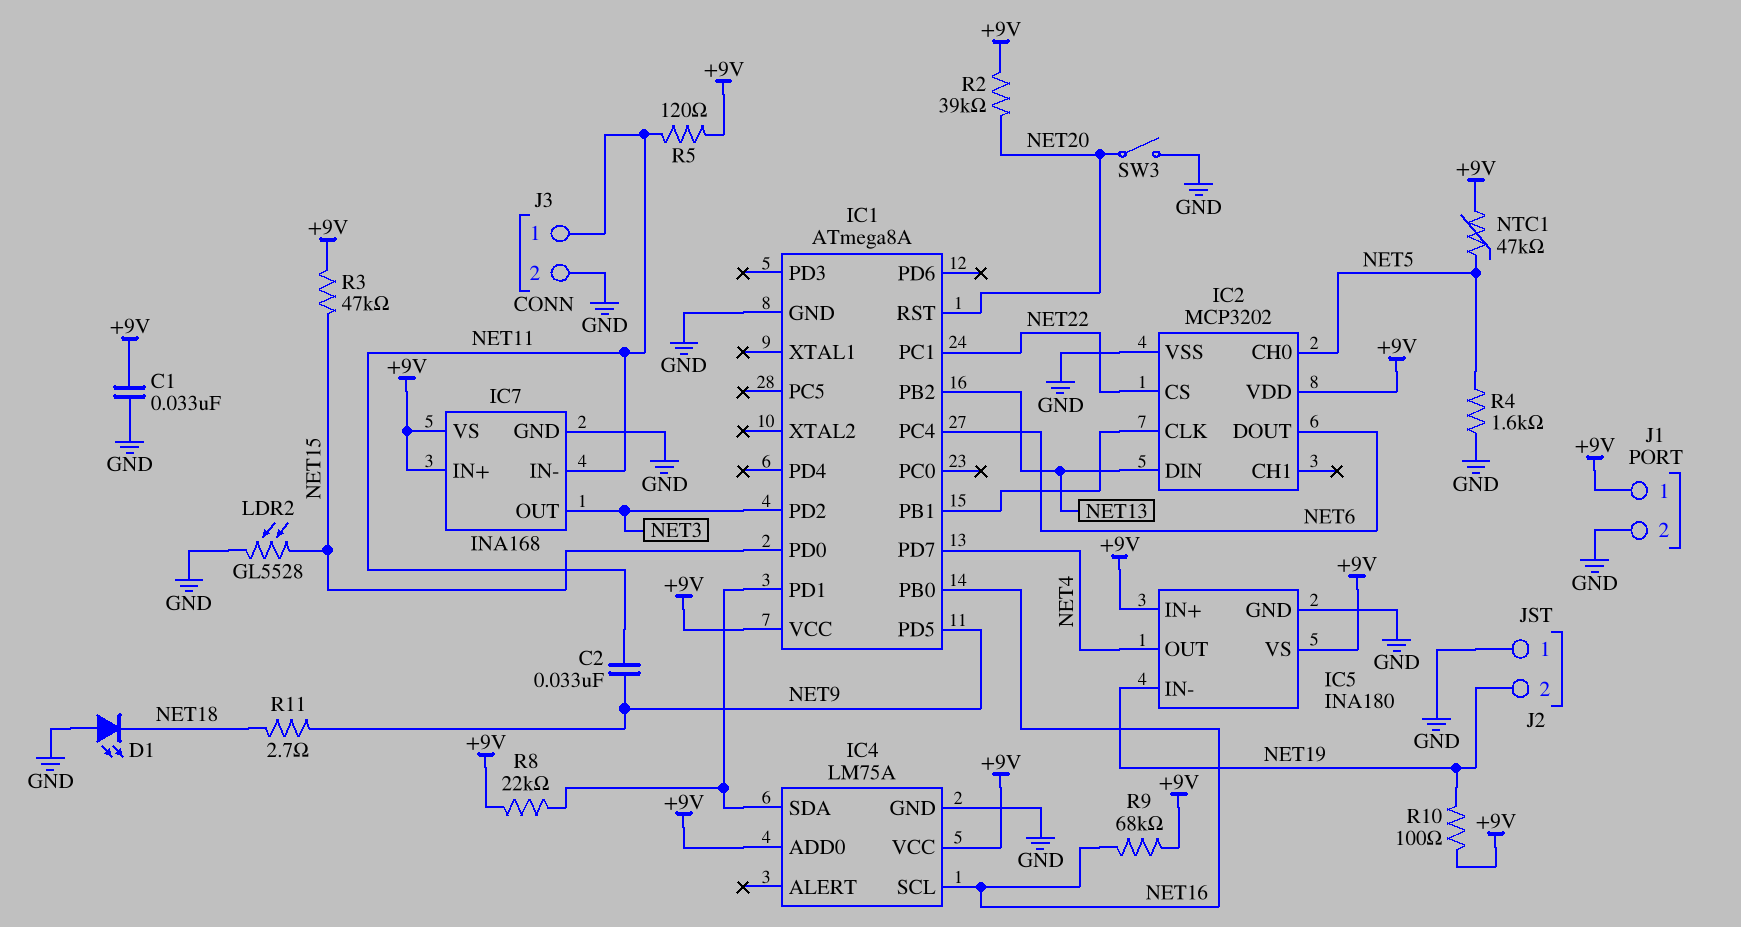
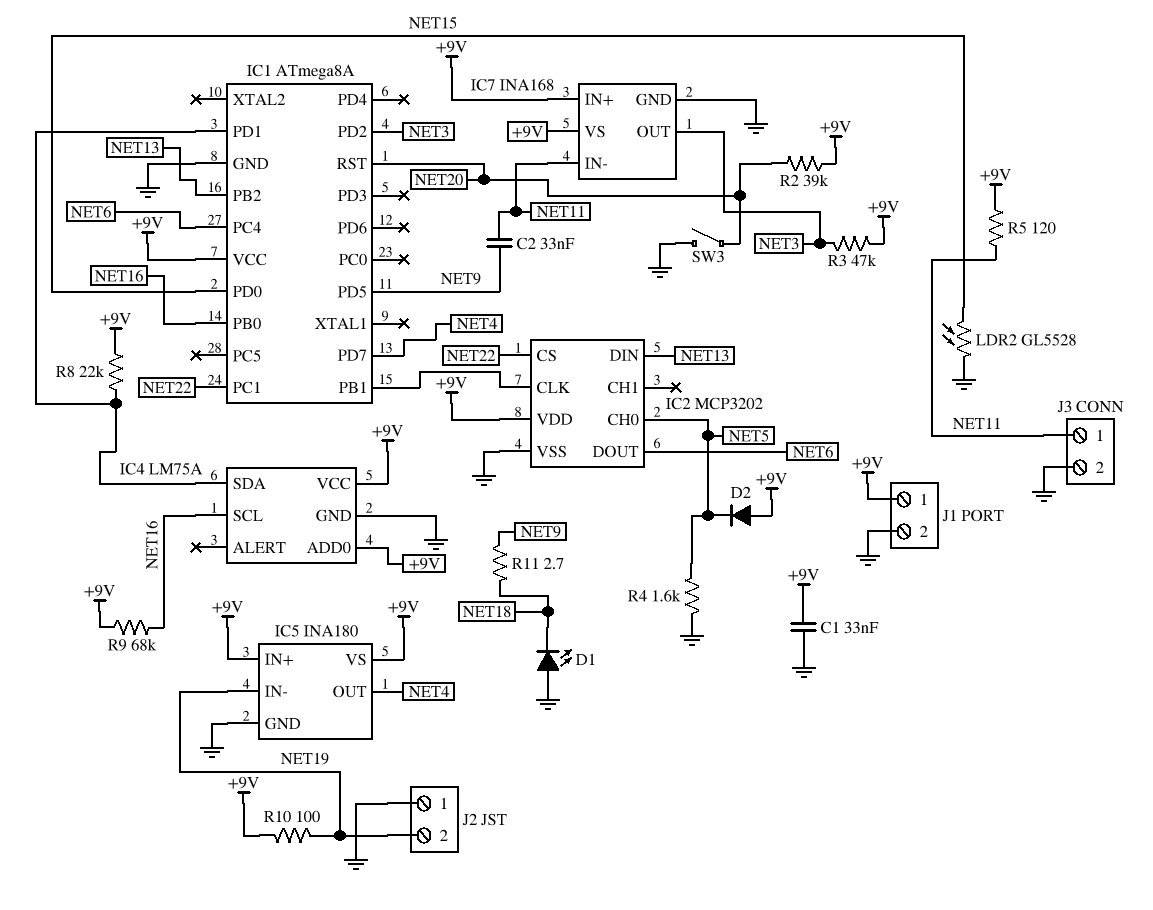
D2: none -> diode (A +9V, K NET5)
NTC1: 47k (+9V, NET5) -> none
R3: 47k (+9V, NET15) -> 47k (+9V, NET3)

